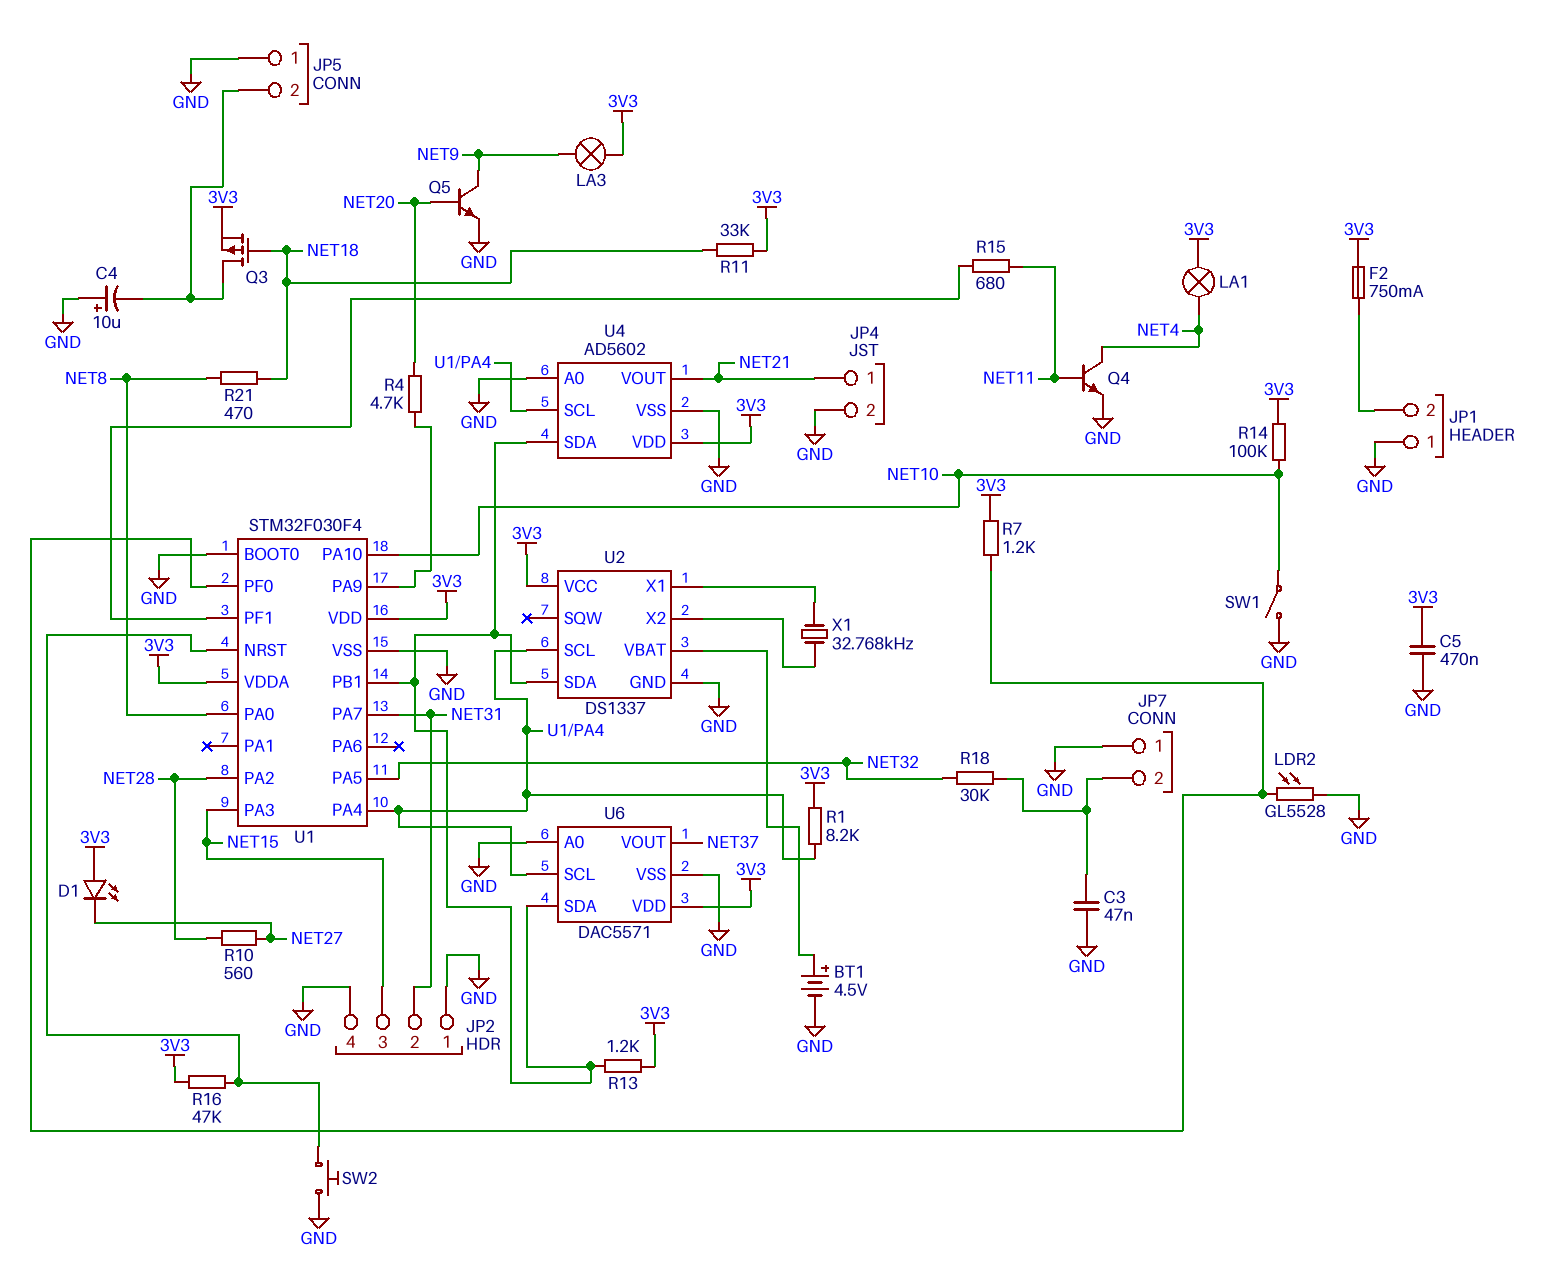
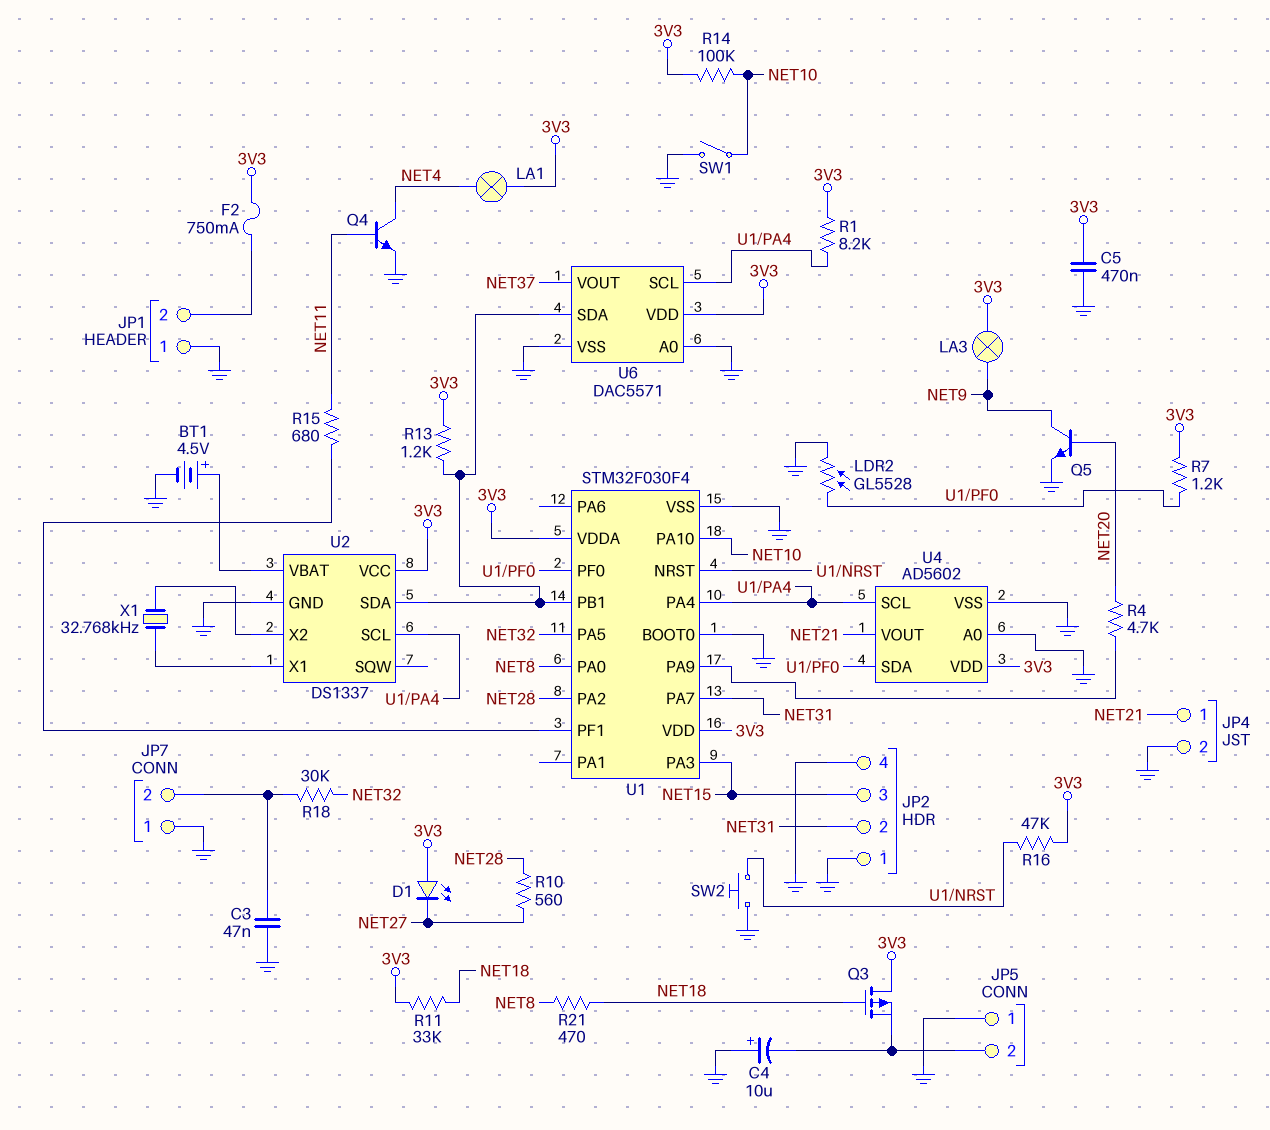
Q3: PMOS (G NET18, D JP5/2, S 3V3) -> PMOS (G NET18, D 3V3, S JP5/2)
U4 pin SDA: U1/PB1 -> U1/PF0

